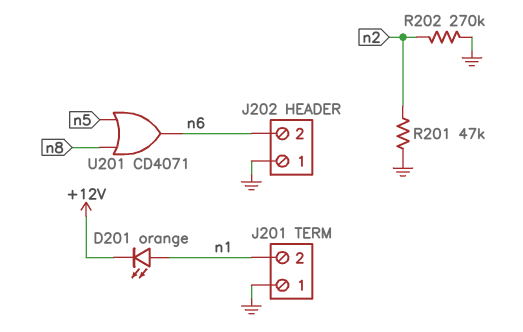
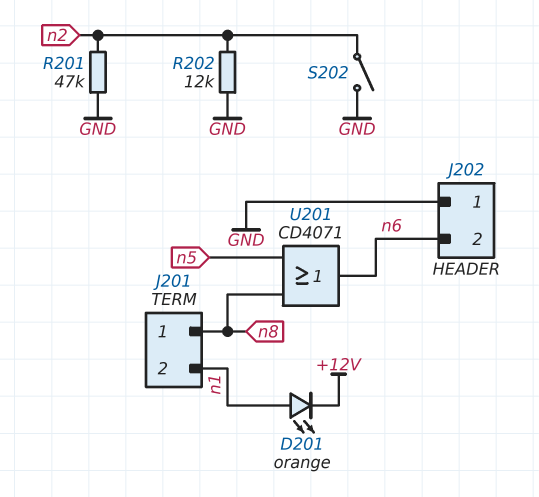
J201 pin 1: GND -> n8
R202: 270k (GND, n2) -> 12k (GND, n2)
S202: none -> switch (GND, n2)

